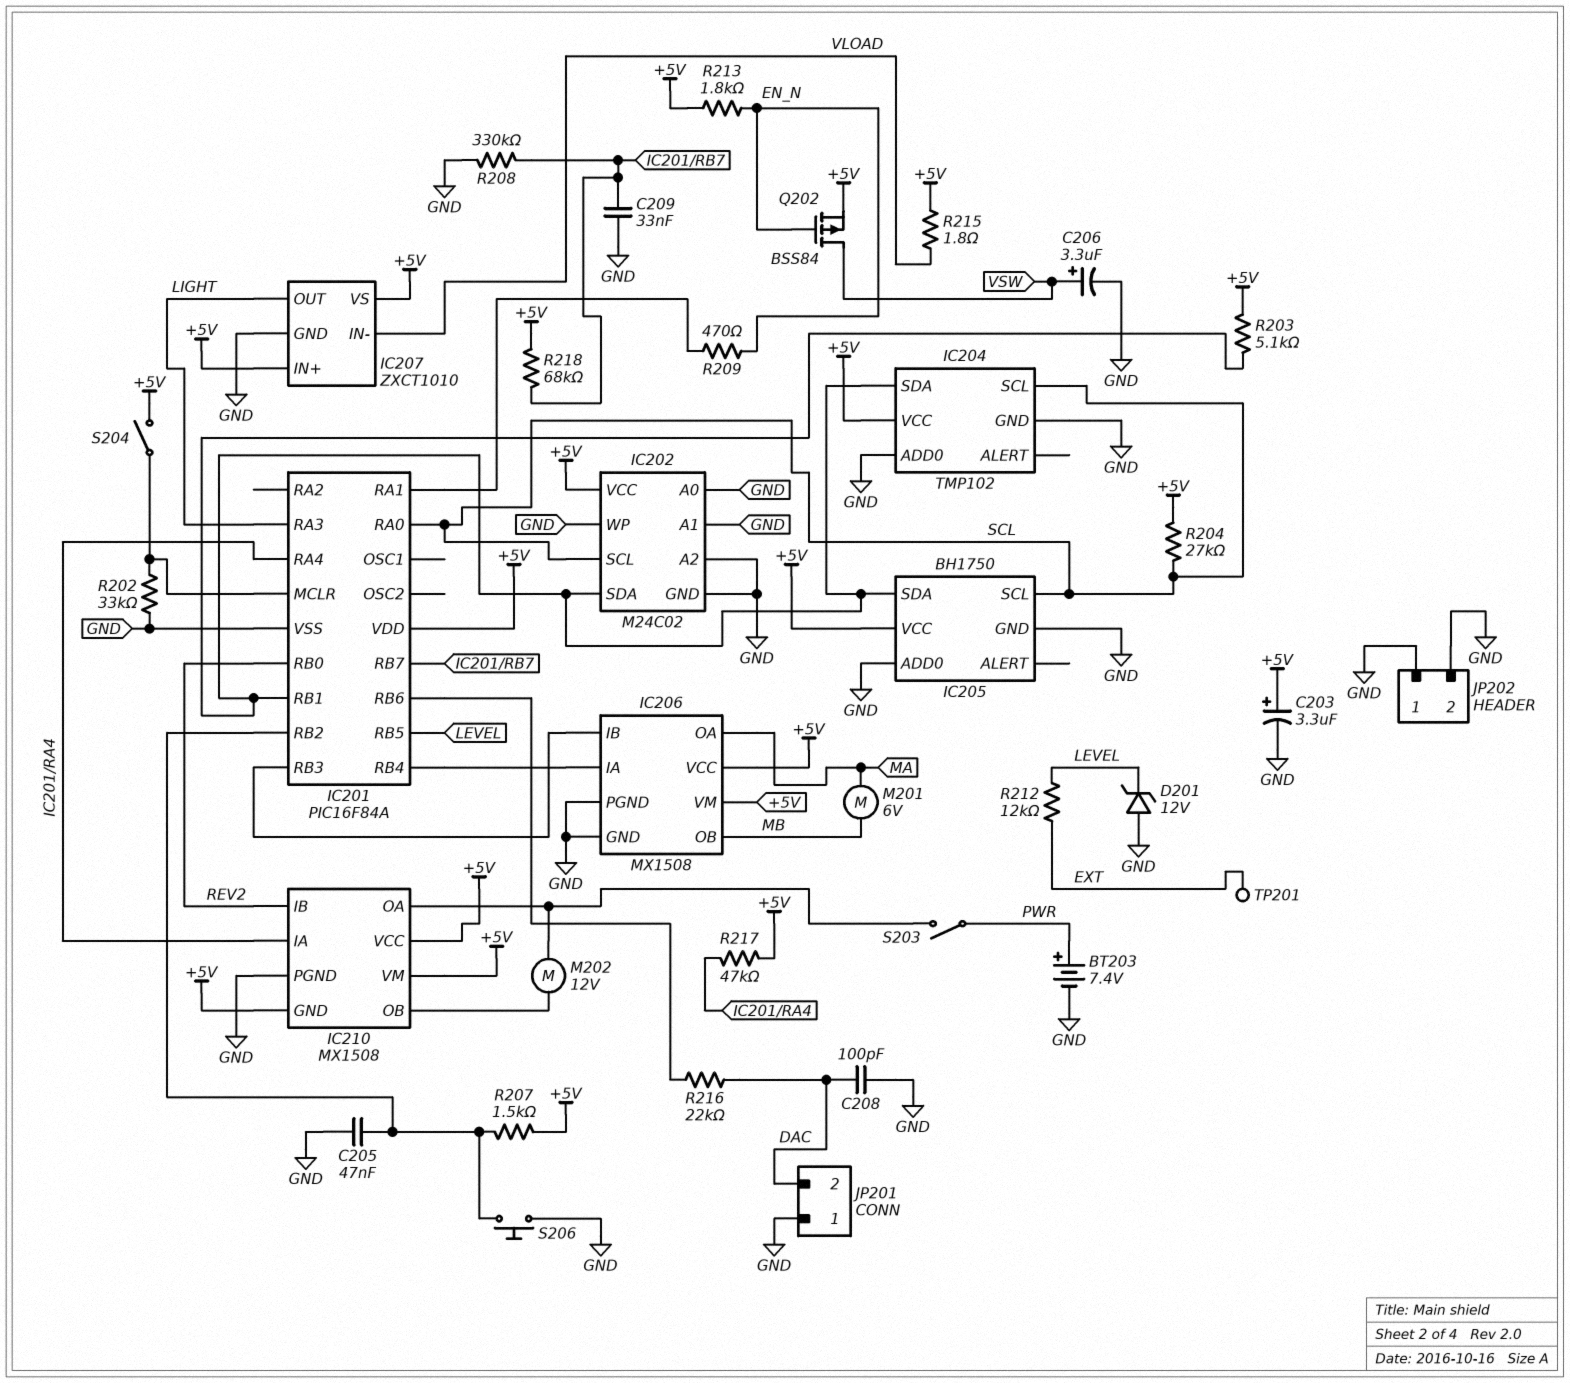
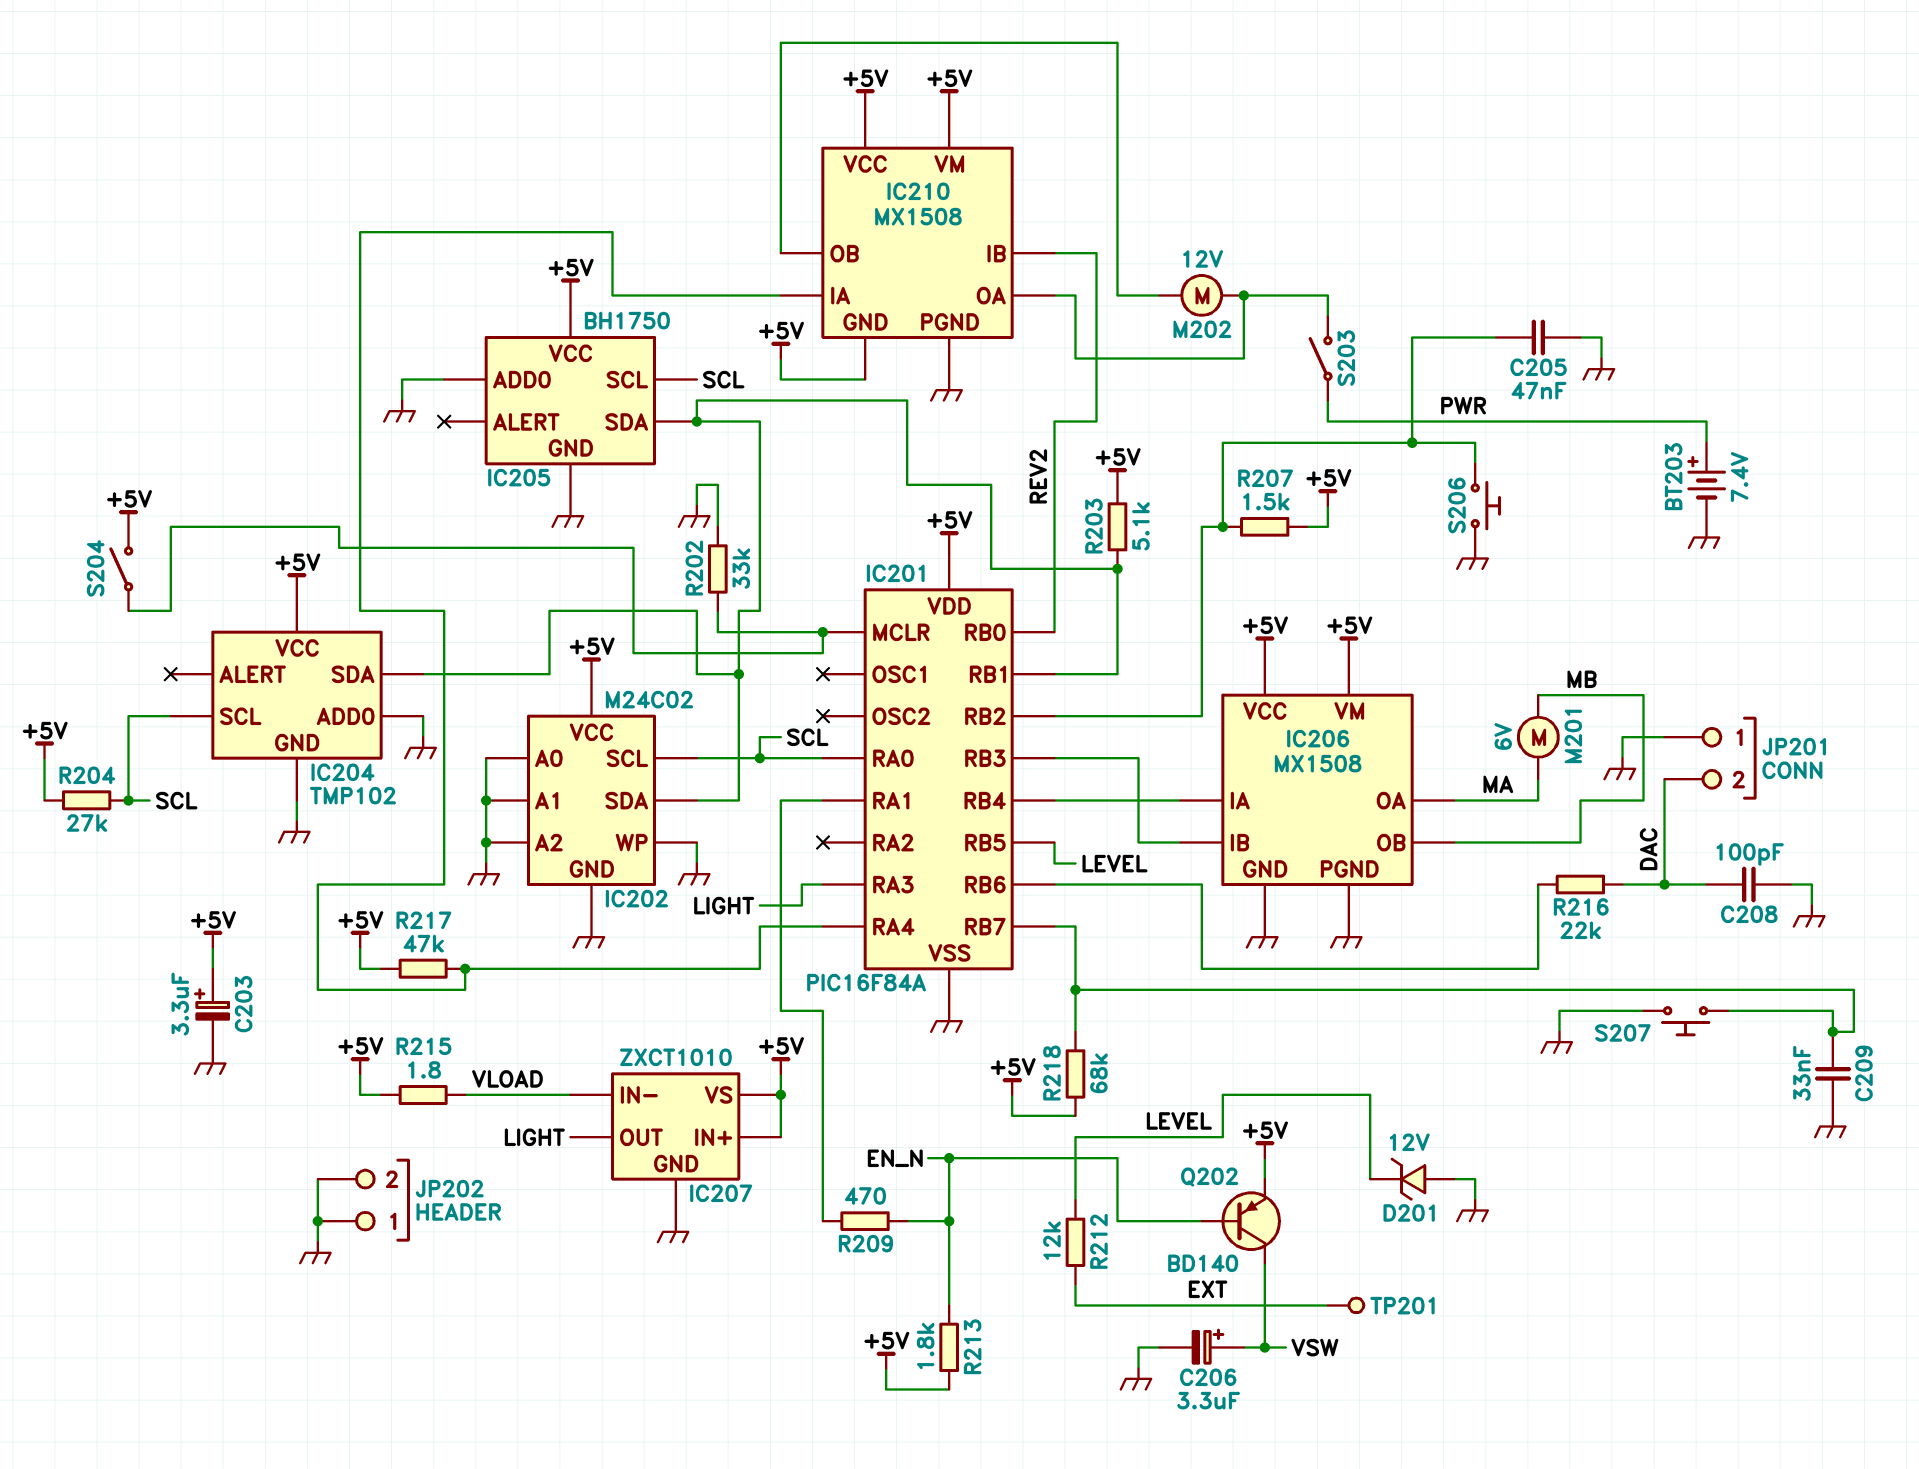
Q202: PMOS BSS84 (G EN_N, D VSW, S +5V) -> PNP BD140 (B EN_N, C VSW, E +5V)
R208: 330k (GND, IC201/RB7) -> none
S207: none -> button (GND, IC201/RB7)

